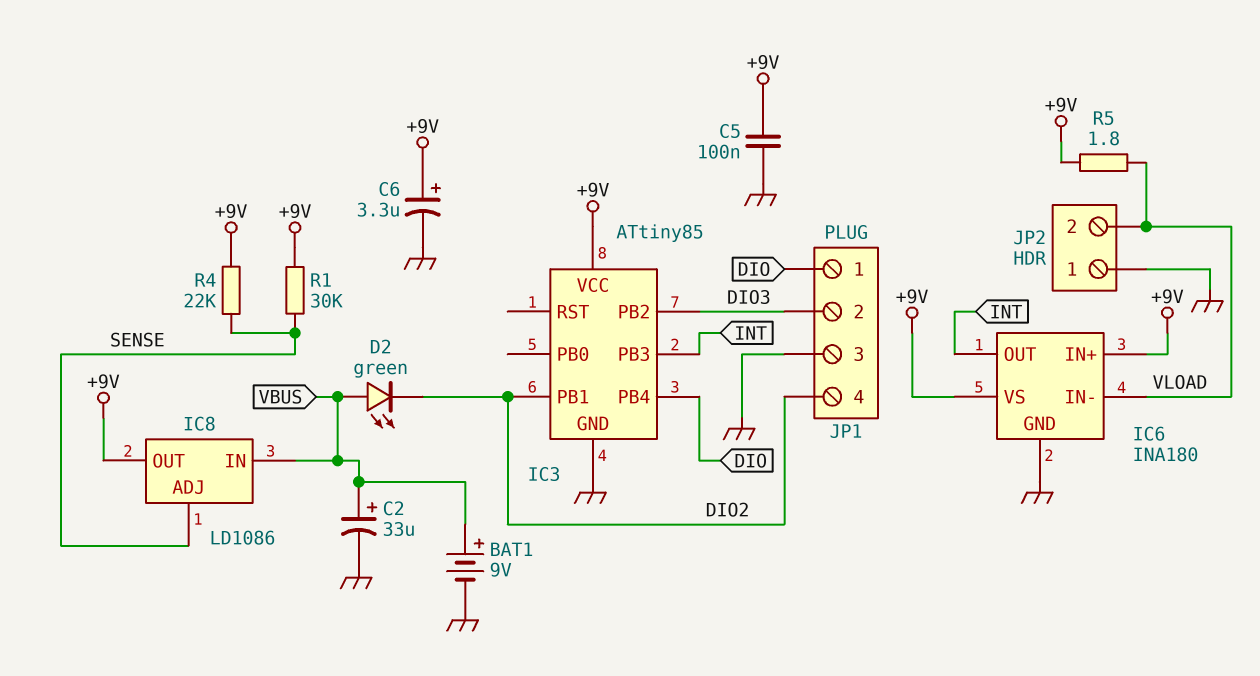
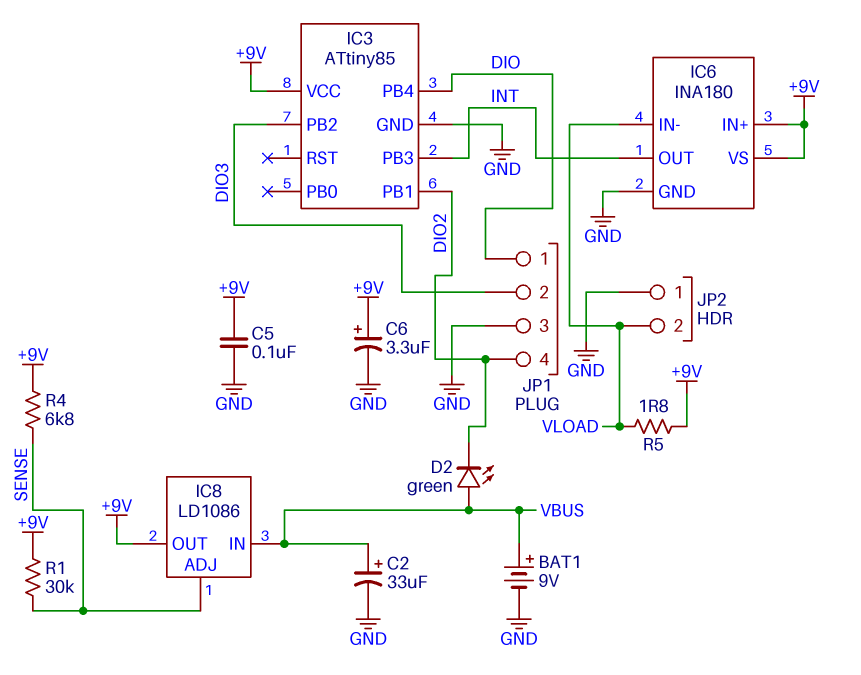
R4: 22k (+9V, SENSE) -> 6.8k (+9V, SENSE)

